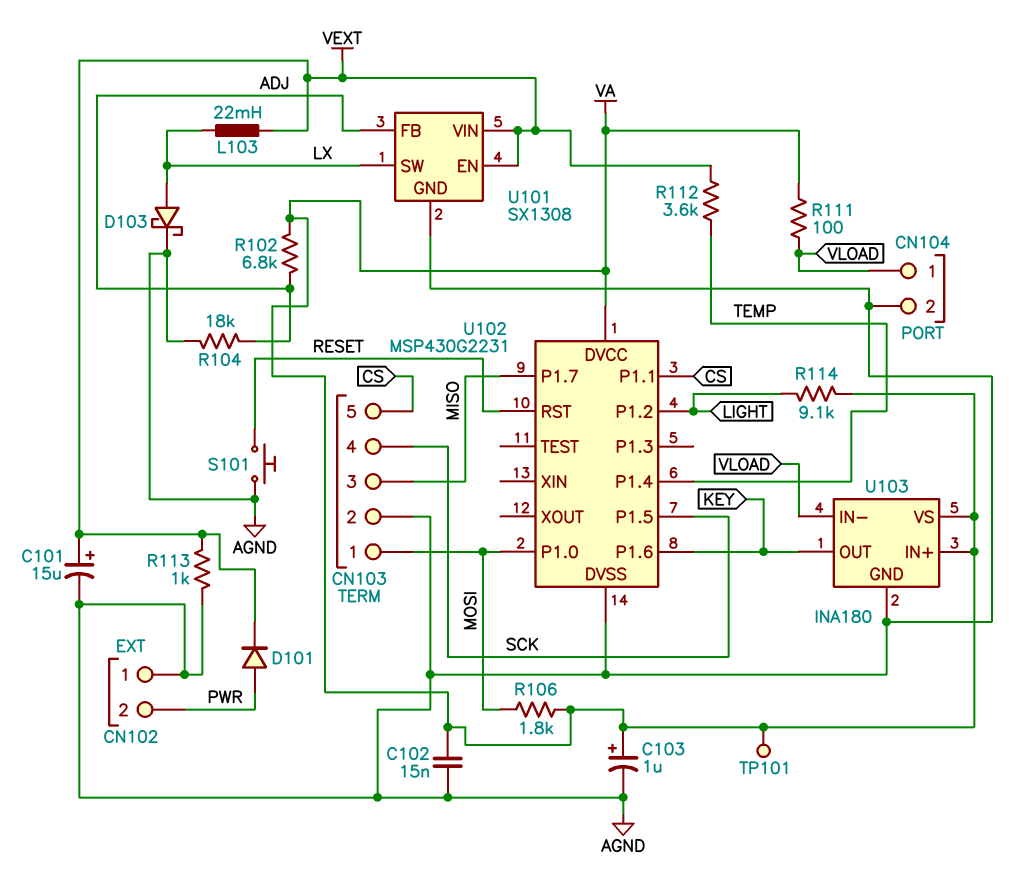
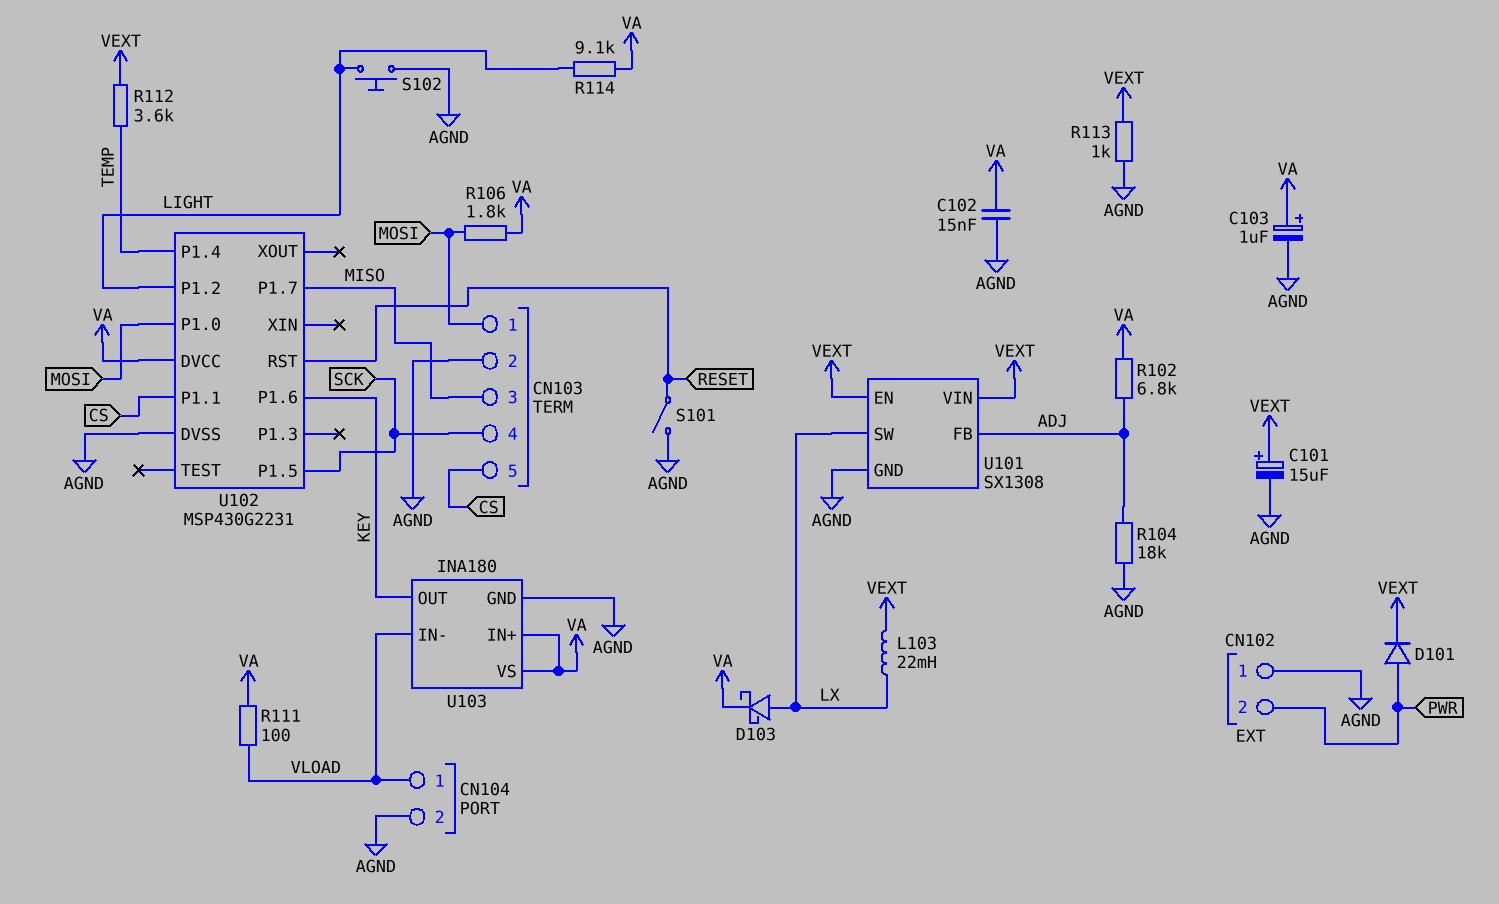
D103: schottky (A LX, K AGND) -> schottky (A LX, K VA)
S101: button (AGND, RESET) -> switch (AGND, RESET)
S102: none -> button (AGND, LIGHT)
TP101: test point (VA) -> none

